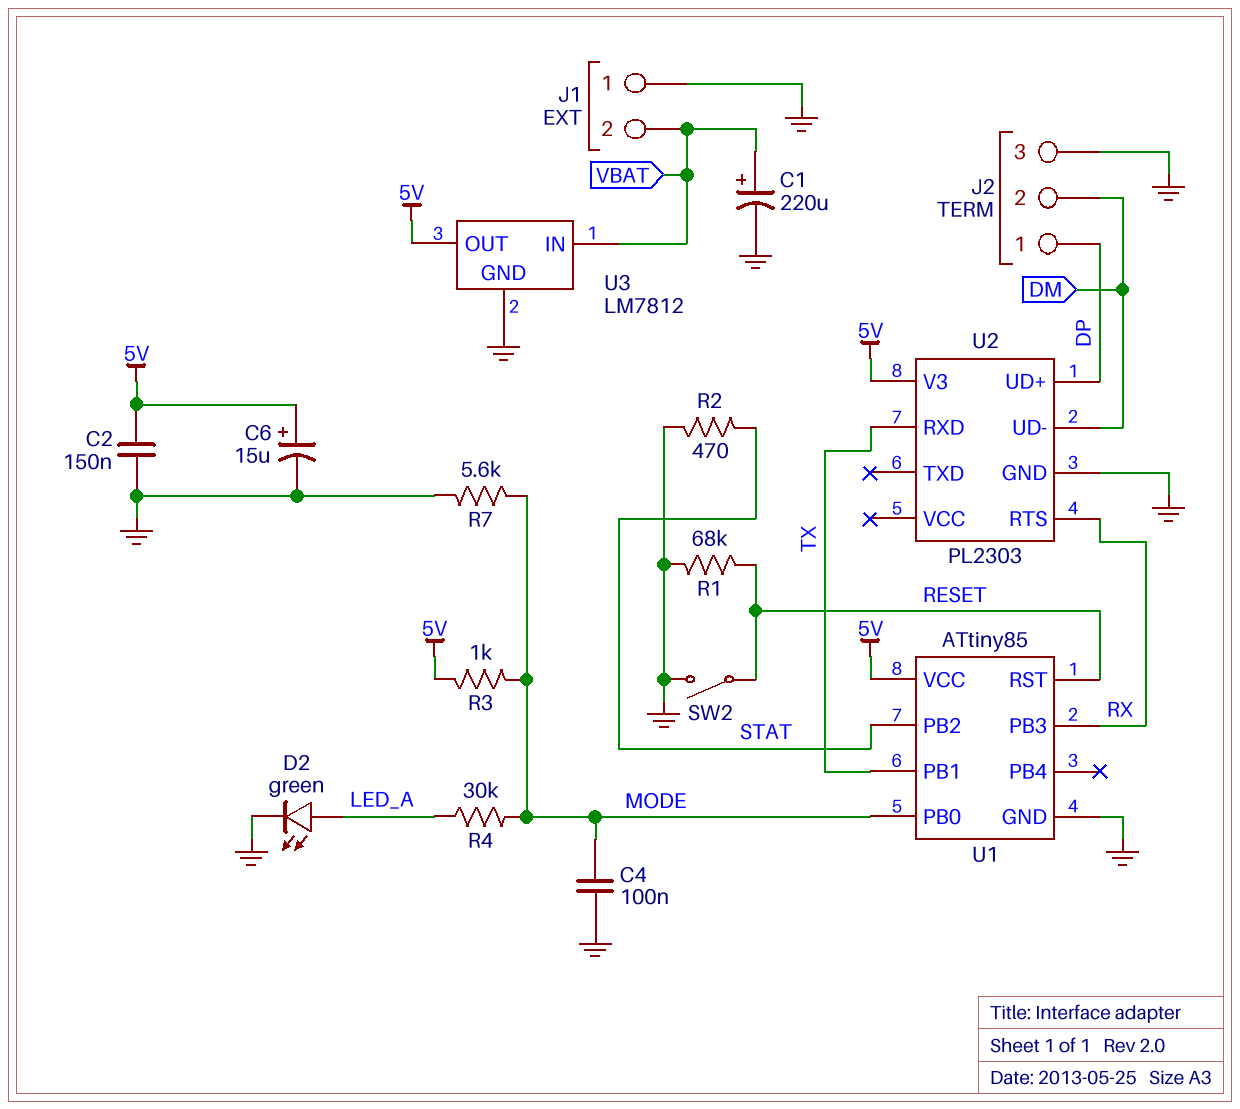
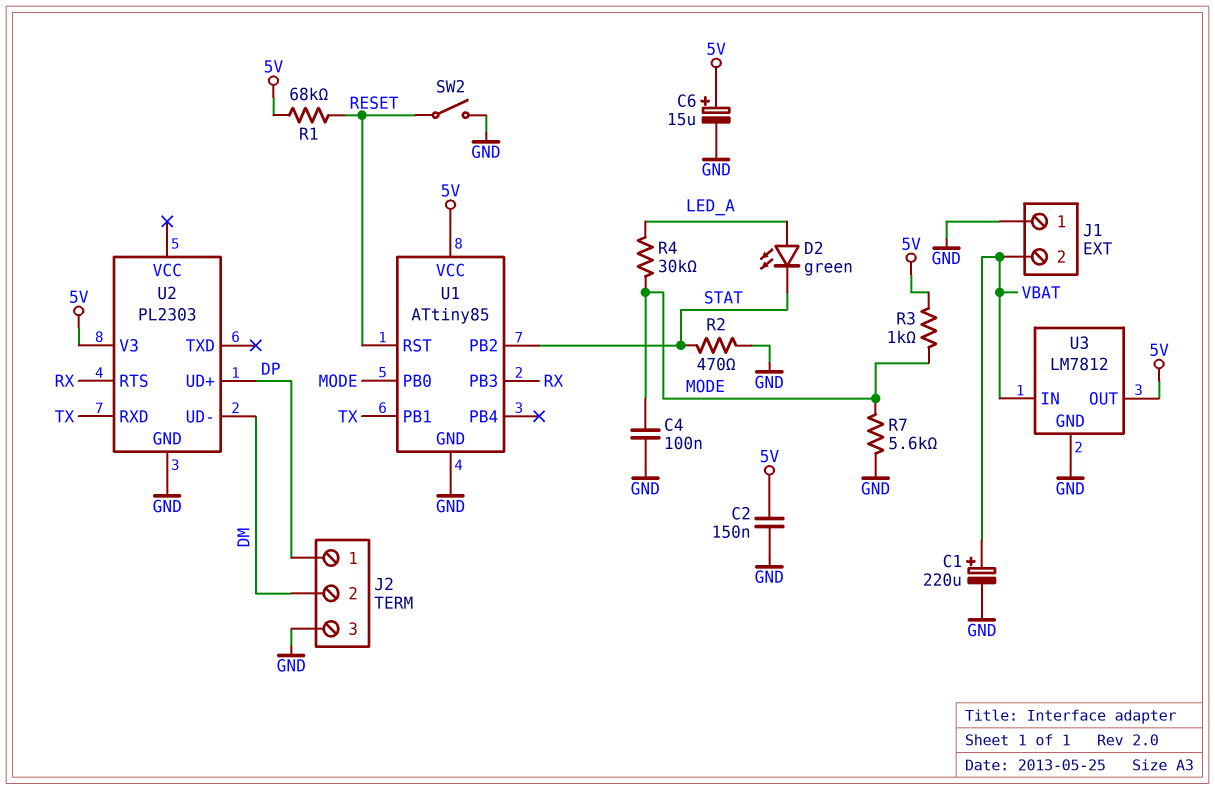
D2: LED green (A LED_A, K GND) -> LED green (A LED_A, K STAT)
R1: 68k (GND, RESET) -> 68k (5V, RESET)

